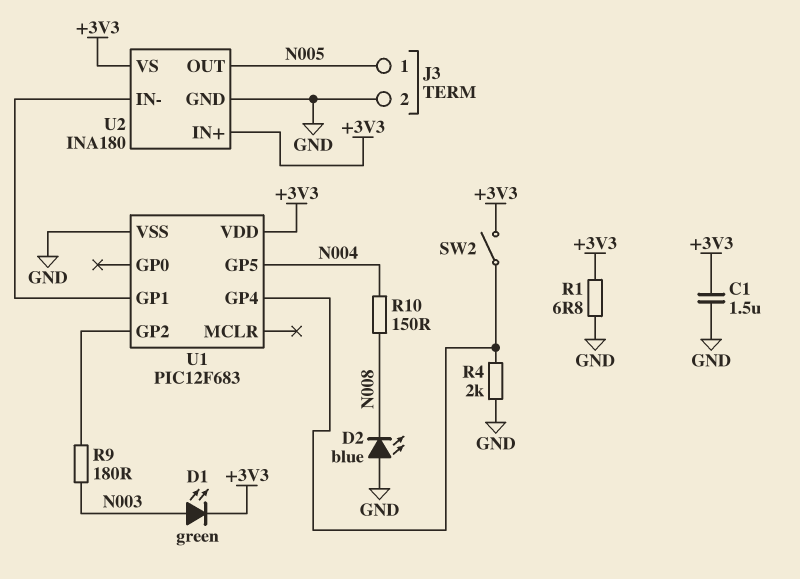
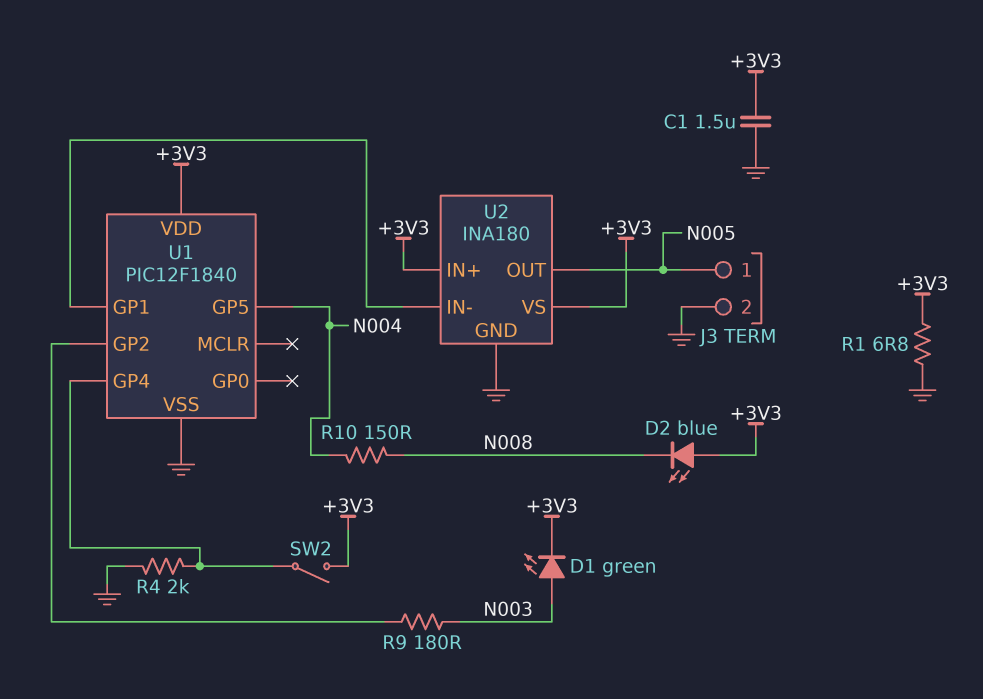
D2: LED blue (A GND, K N008) -> LED blue (A +3V3, K N008)
U1: PIC12F683 -> PIC12F1840

